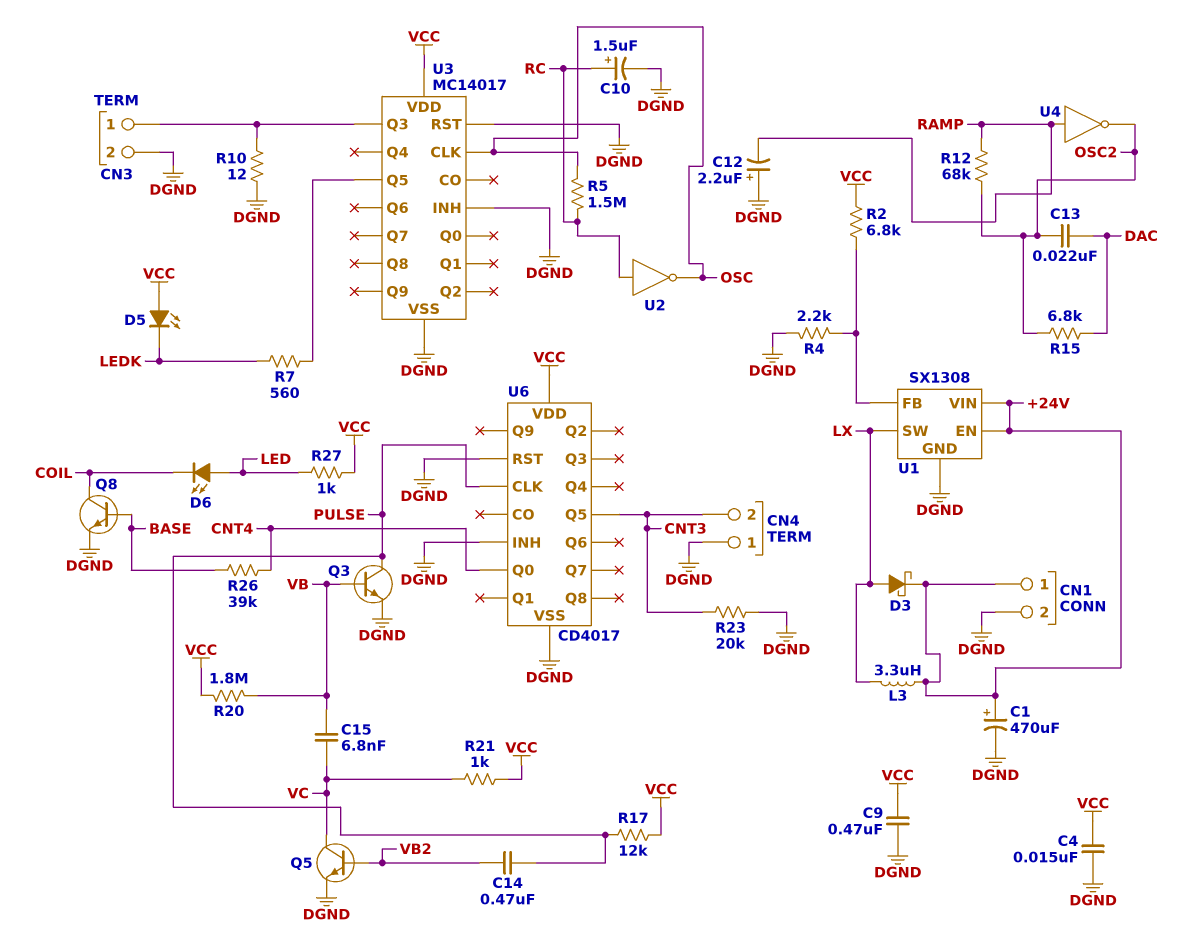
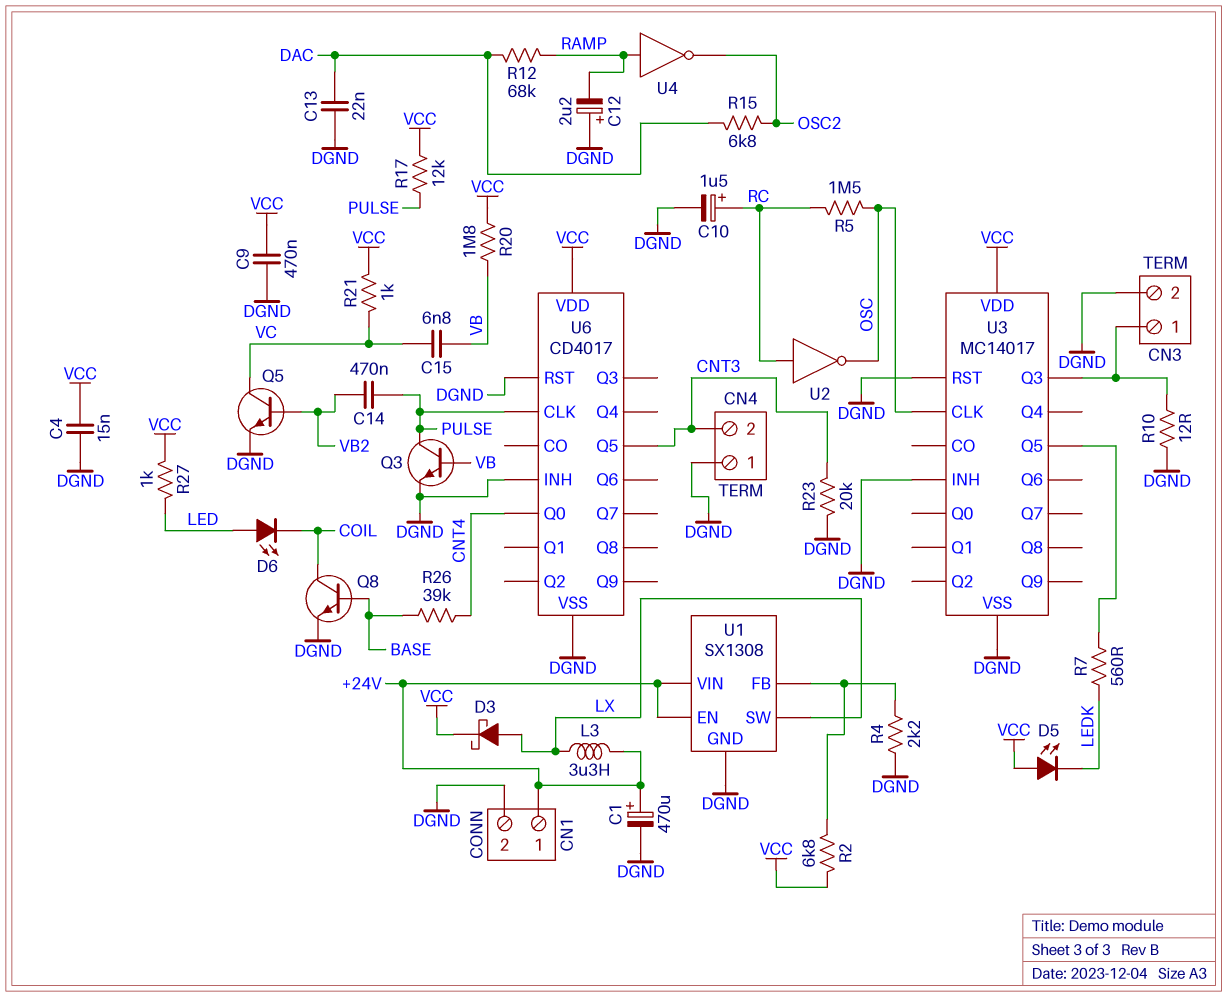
C13: 22nF (DAC, OSC2) -> 22nF (DAC, DGND)
D3: schottky (A LX, K +24V) -> schottky (A LX, K VCC)
R12: 68k (OSC2, RAMP) -> 68k (DAC, RAMP)

